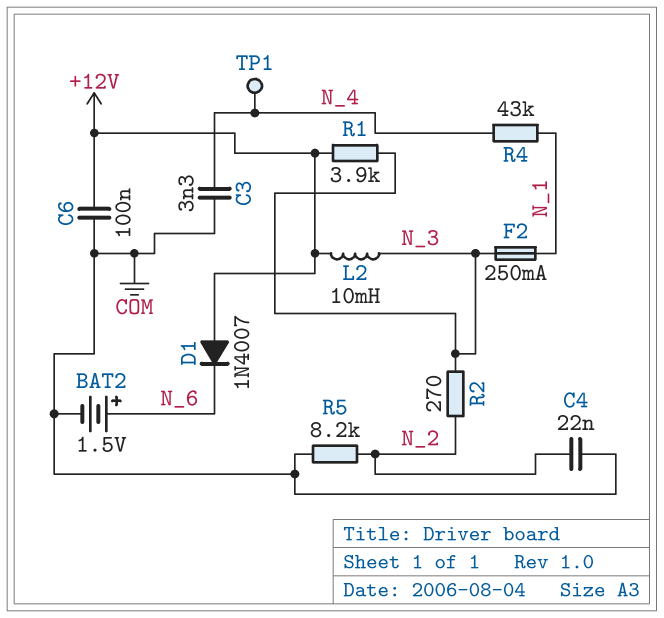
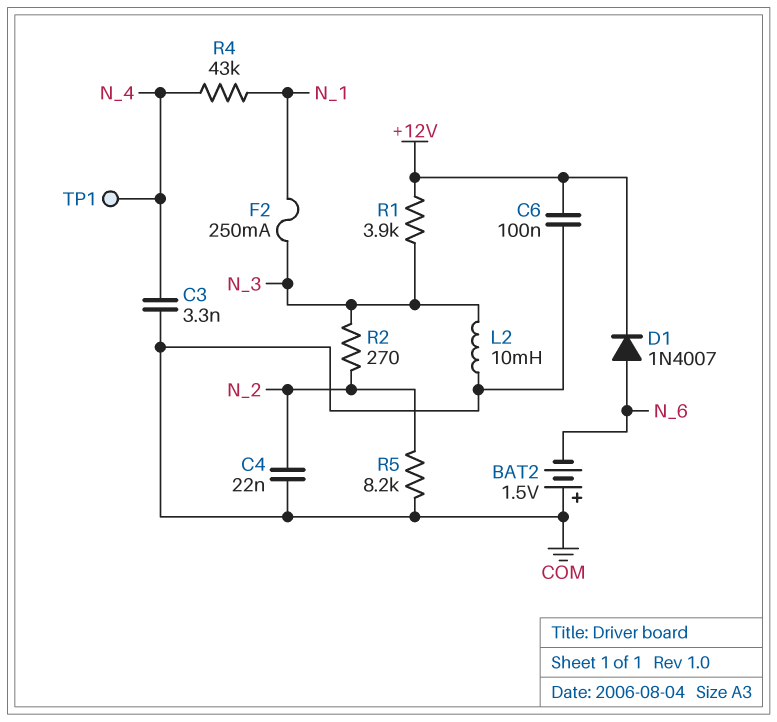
BAT2: 1.5V (plus N_6, minus COM) -> 1.5V (plus COM, minus N_6)
D1: diode 1N4007 (A +12V, K N_6) -> diode 1N4007 (A N_6, K +12V)
L2: 10mH (+12V, N_3) -> 10mH (COM, N_3)

